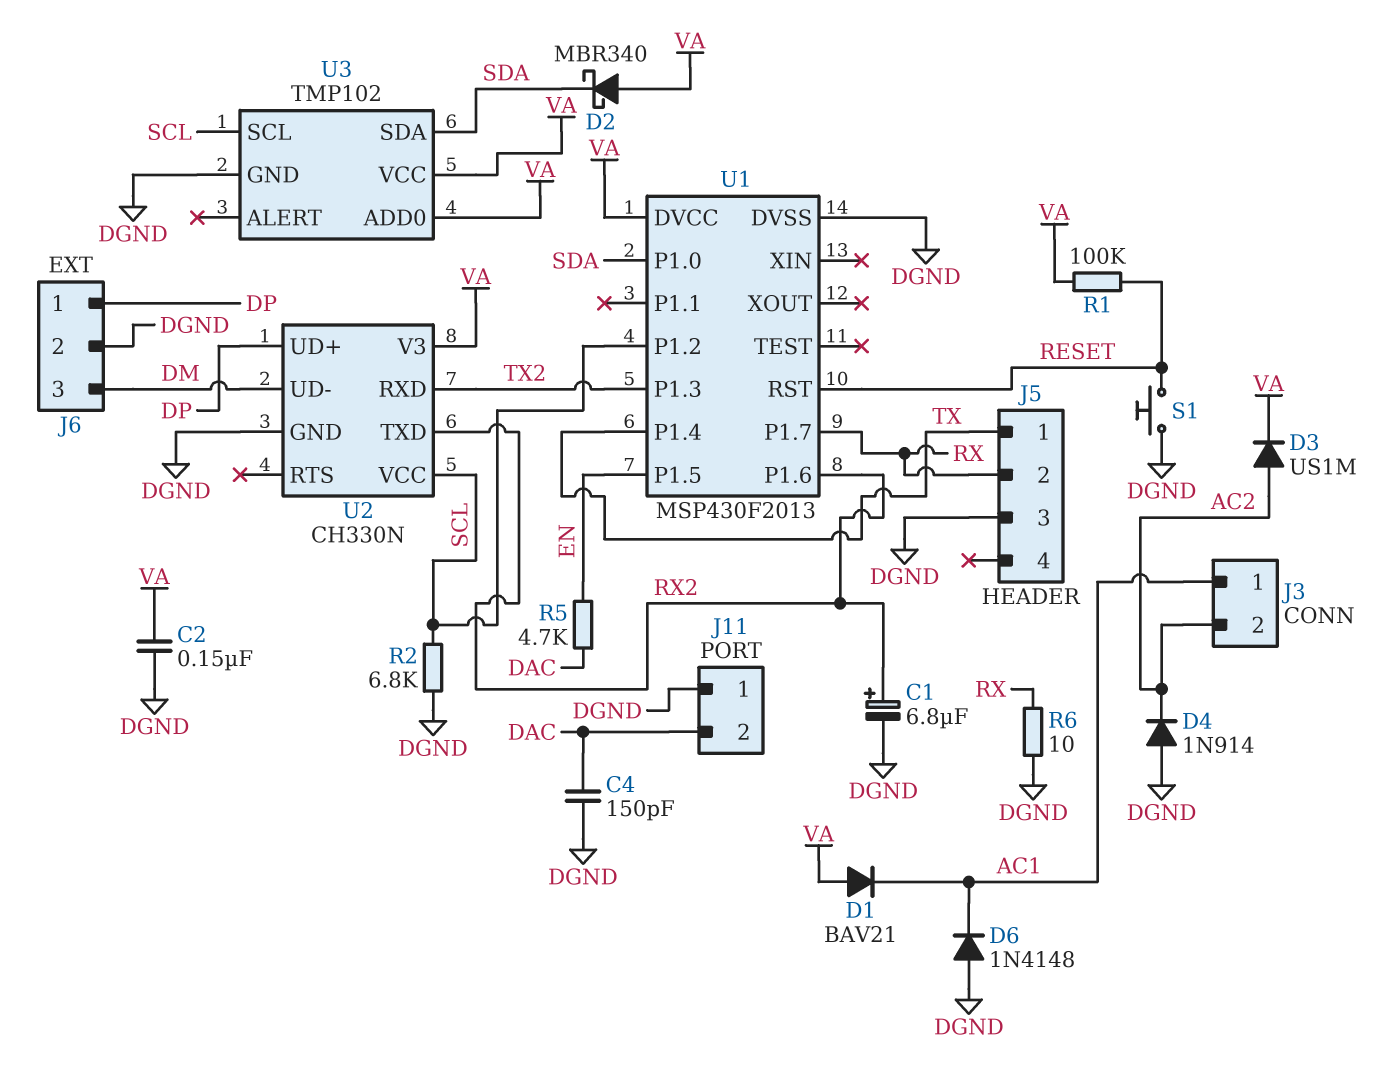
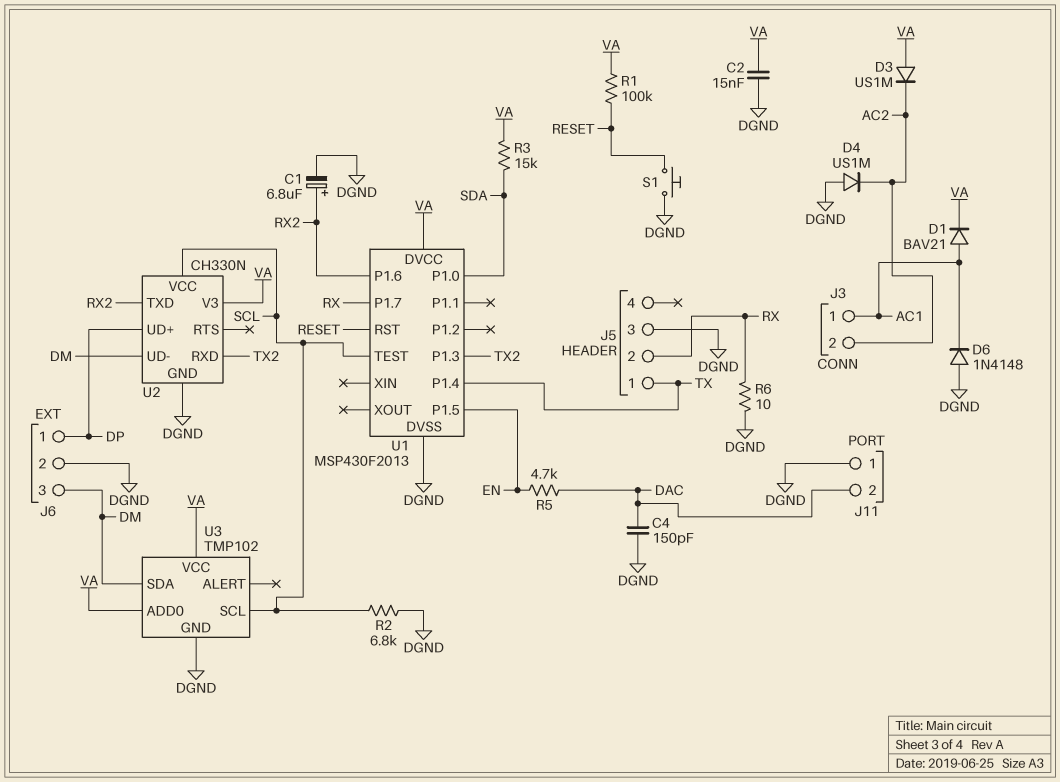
C2: 150nF (DGND, VA) -> 15nF (DGND, VA)
D1: diode BAV21 (A VA, K AC1) -> diode BAV21 (A AC1, K VA)
D2: schottky MBR340 (A VA, K SDA) -> none
D3: diode US1M (A AC2, K VA) -> diode US1M (A VA, K AC2)
D4: diode 1N914 (A DGND, K AC2) -> diode US1M (A DGND, K AC2)
R3: none -> 15k (SDA, VA)
U1 pin P1.2: SCL -> none
U1 pin TEST: none -> SCL
U3 pin SDA: SDA -> DM

